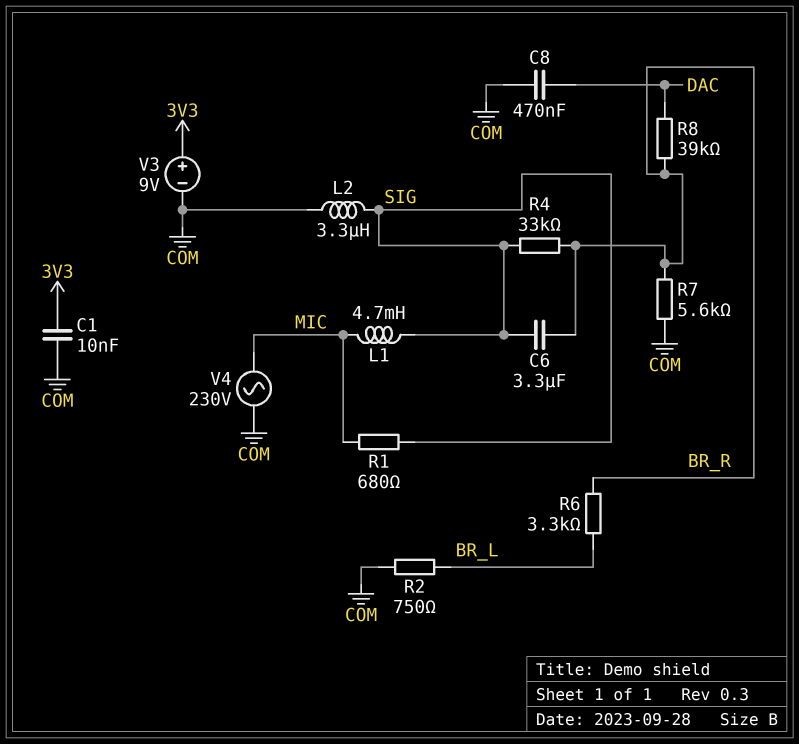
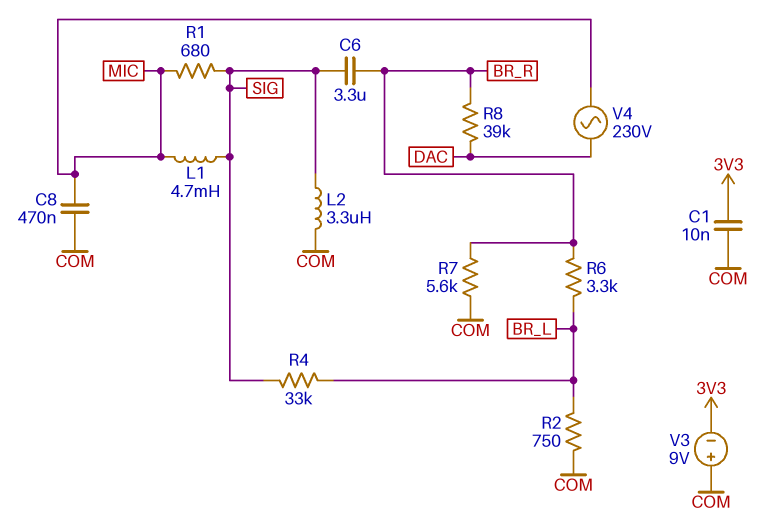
C8: 470nF (COM, DAC) -> 470nF (COM, MIC)
R4: 33k (BR_R, SIG) -> 33k (BR_L, SIG)
V3: 9V (plus 3V3, minus COM) -> 9V (plus COM, minus 3V3)
V4: AC 230V (COM, MIC) -> AC 230V (DAC, MIC)

